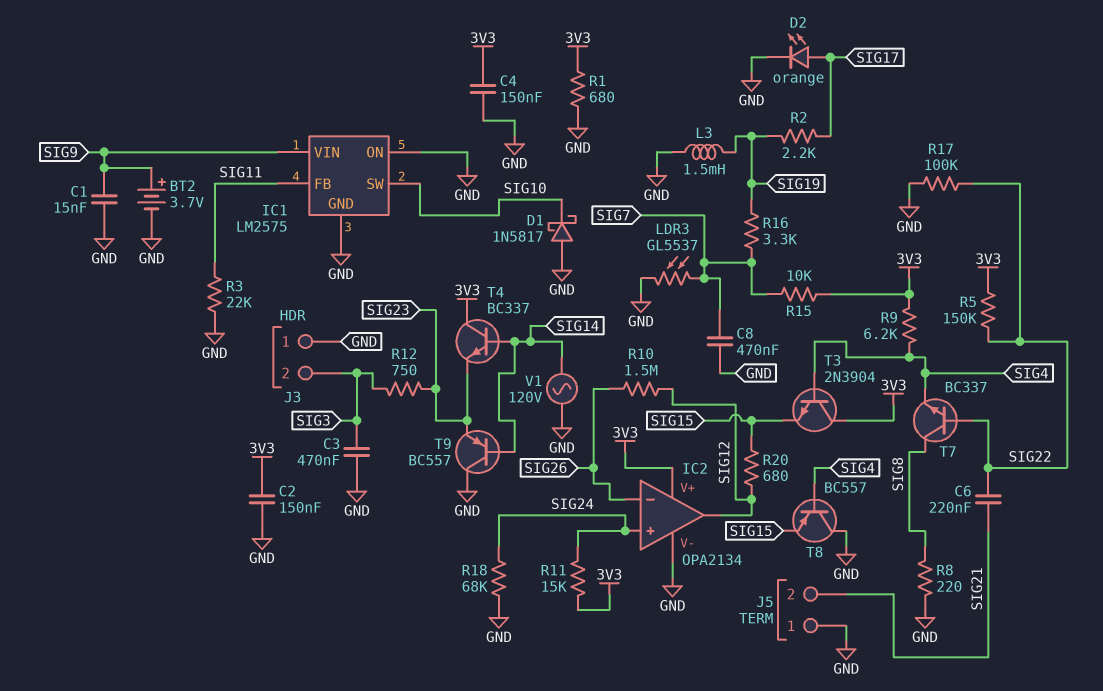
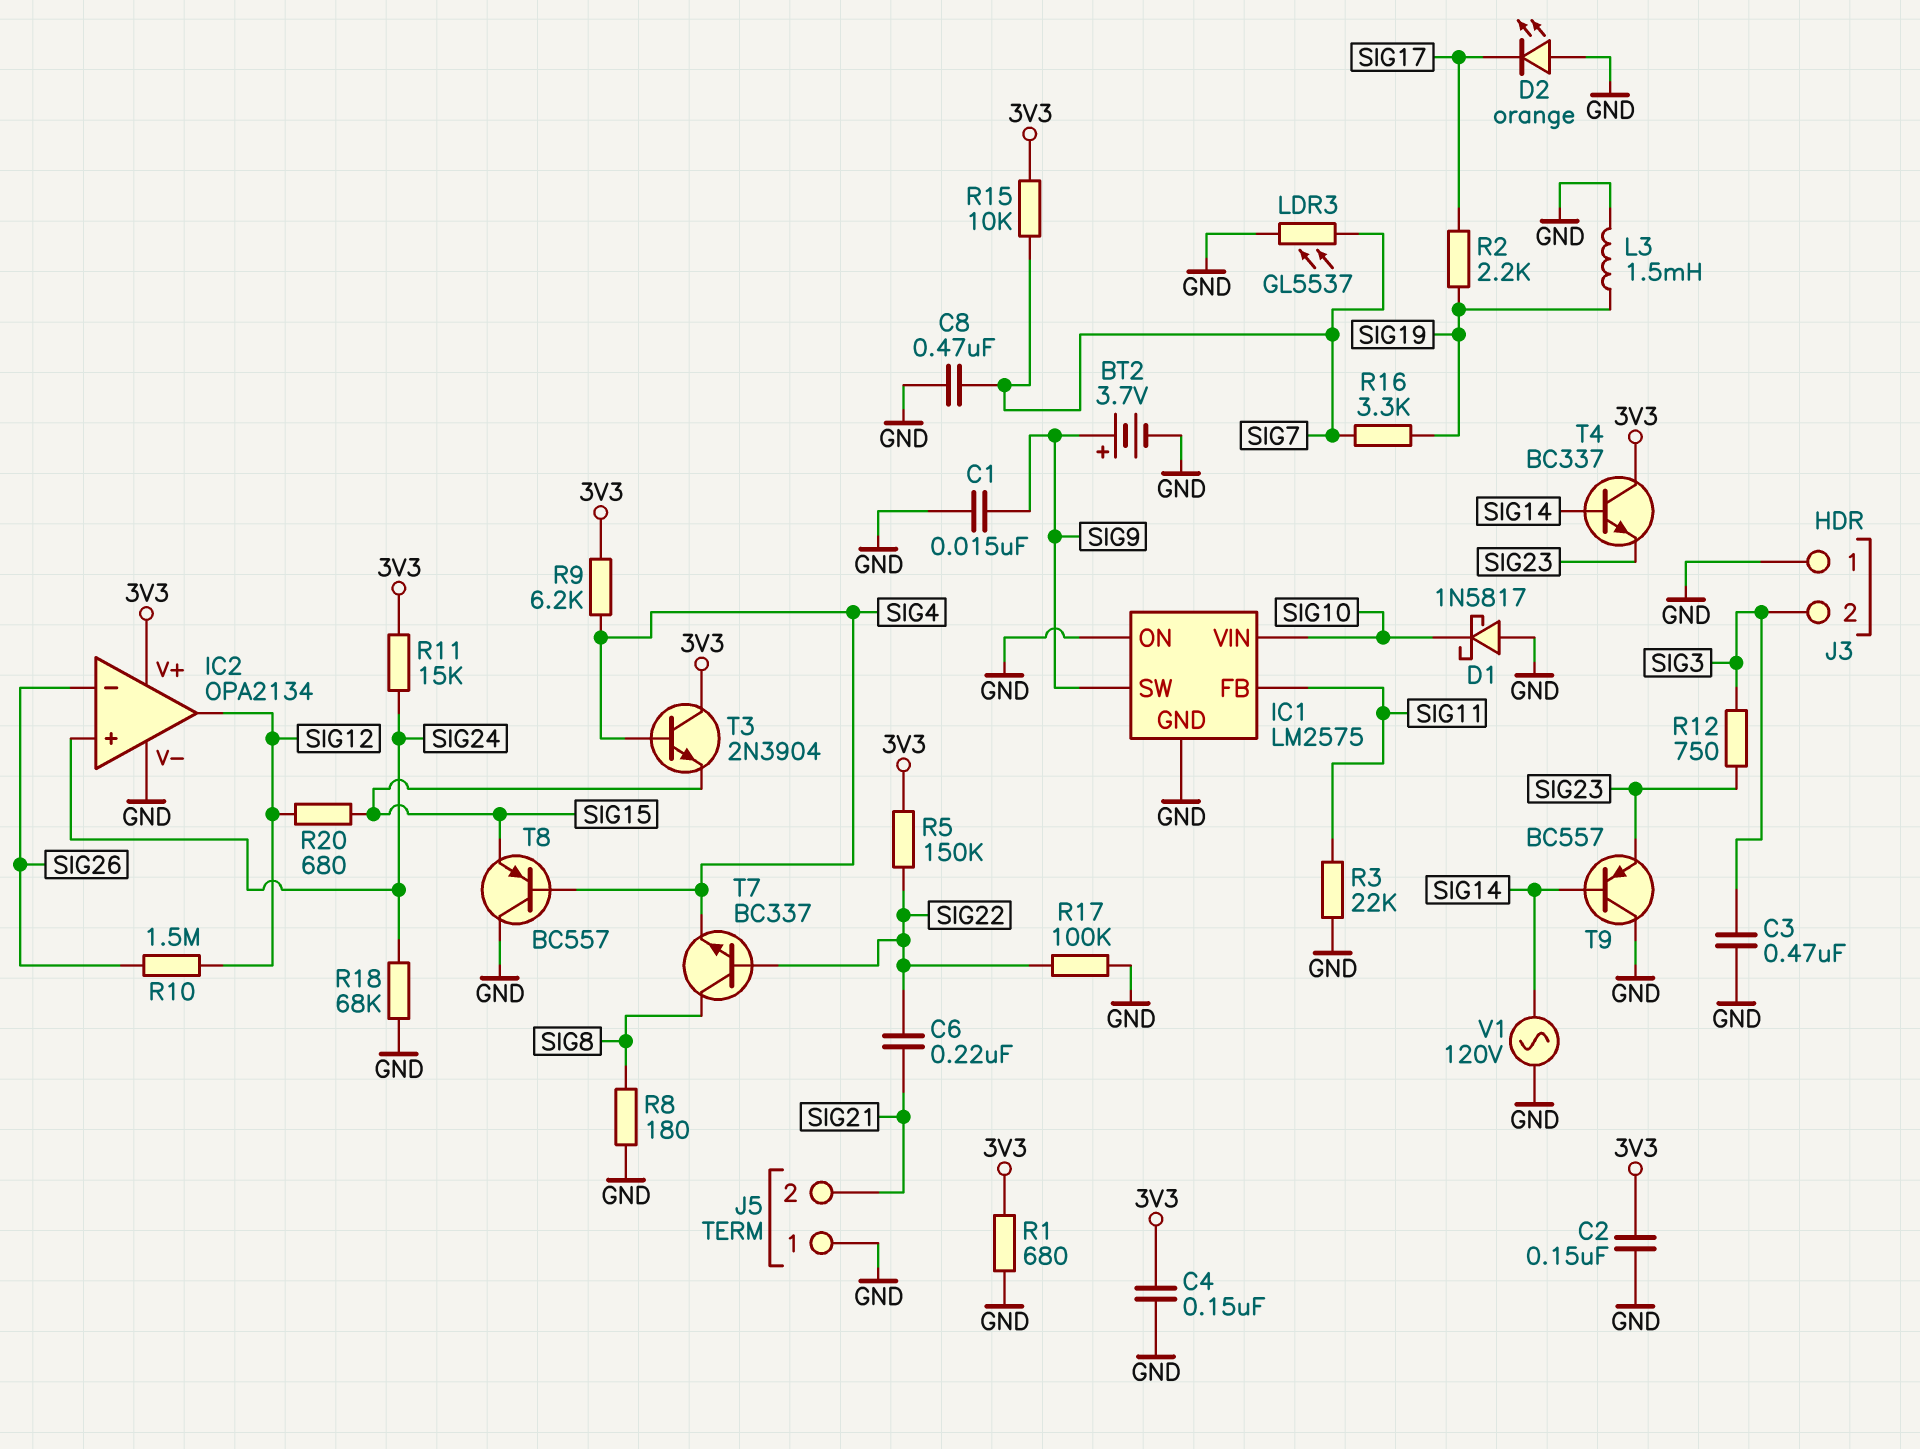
D2: LED orange (A SIG17, K GND) -> LED orange (A GND, K SIG17)
IC1 pin SW: SIG10 -> SIG9
IC1 pin VIN: SIG9 -> SIG10
R8: 220 (GND, SIG8) -> 180 (GND, SIG8)

